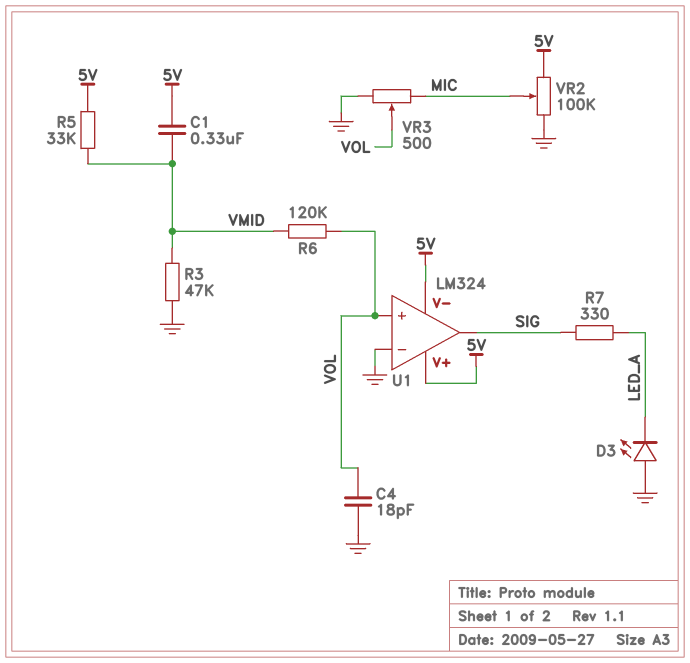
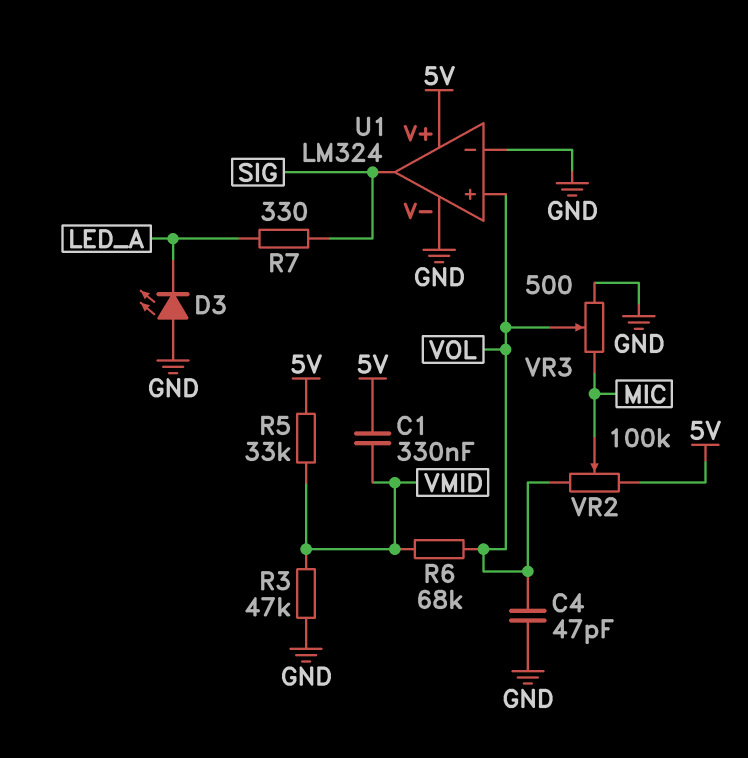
C4: 18pF (GND, VOL) -> 47pF (GND, VOL)
R6: 120k (VMID, VOL) -> 68k (VMID, VOL)
U1 pin V-: 5V -> GND
VR2: 100k (5V, GND, wiper MIC) -> 100k (5V, VOL, wiper MIC)

